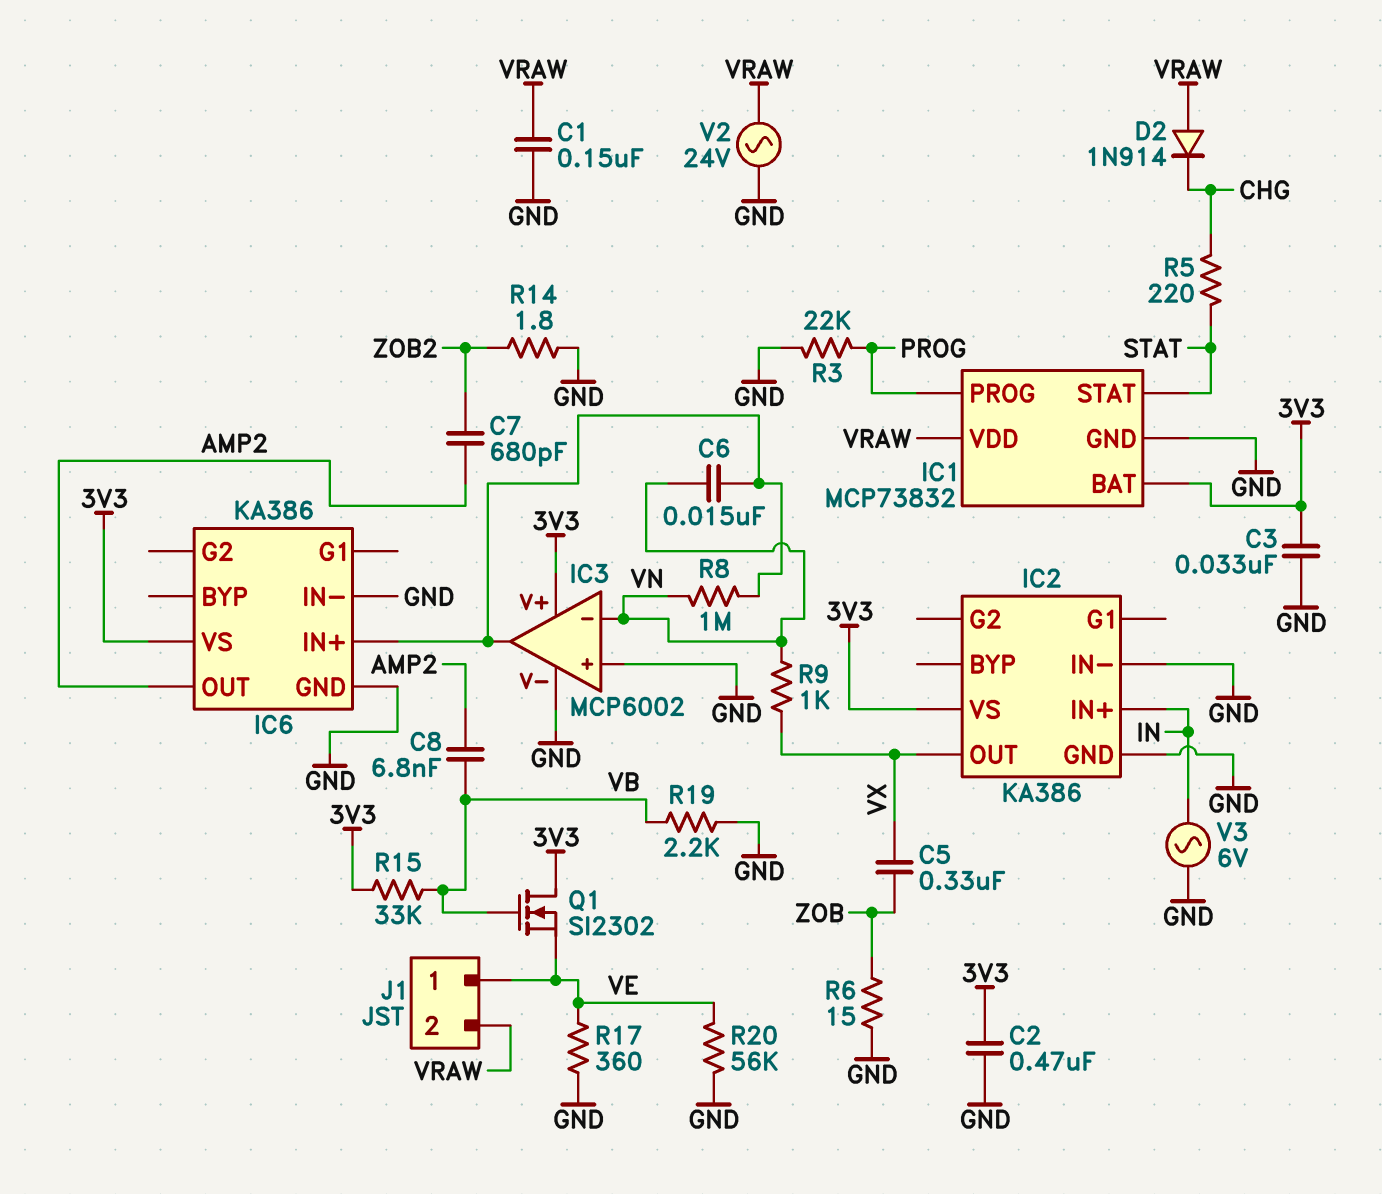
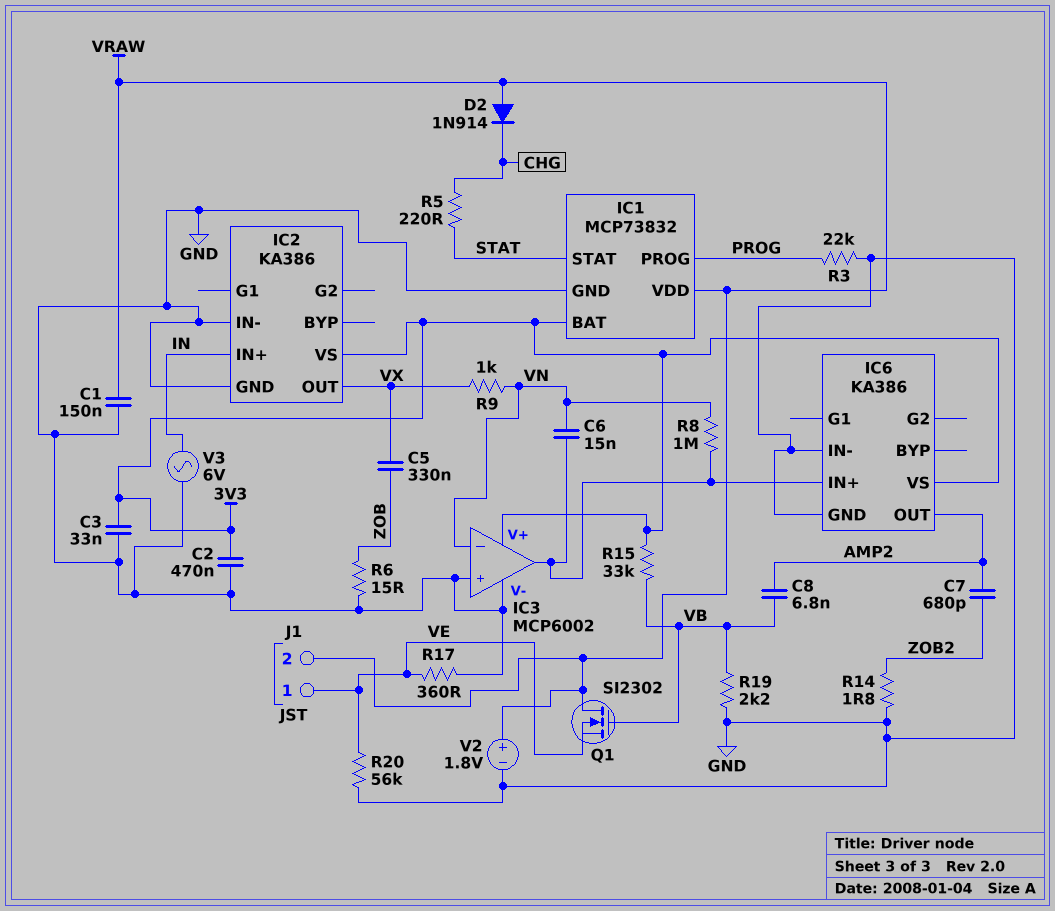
Q1: NMOS SI2302 (G VB, D 3V3, S VE) -> NMOS SI2302 (G VB, D VRAW, S VE)
V2: AC 24V (GND, VRAW) -> 1.8V (plus VRAW, minus GND)

